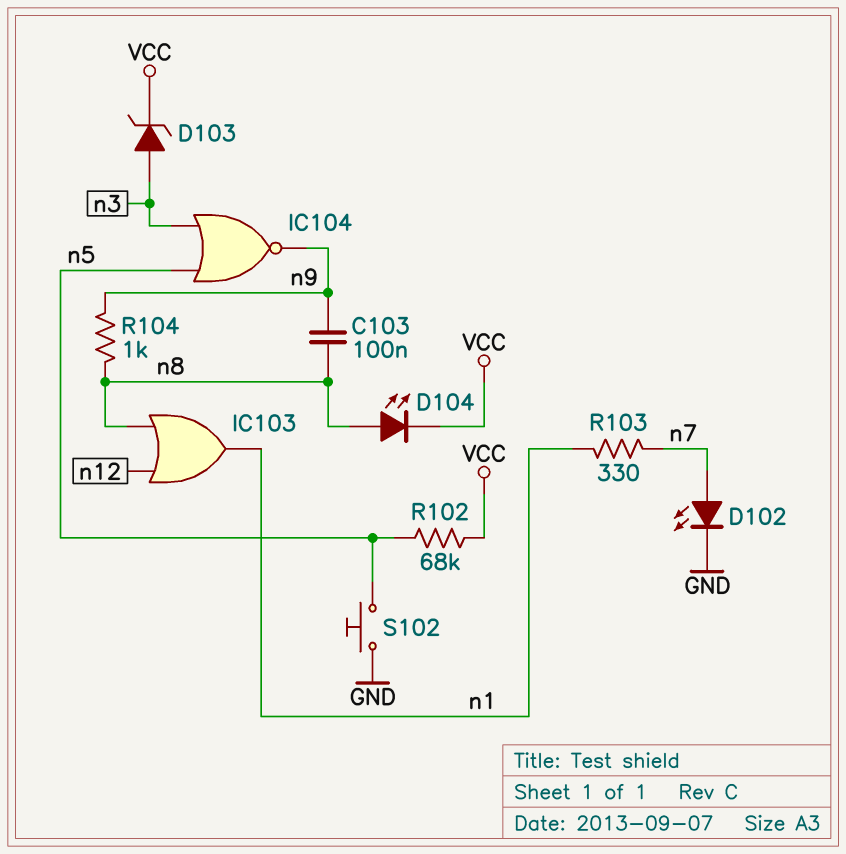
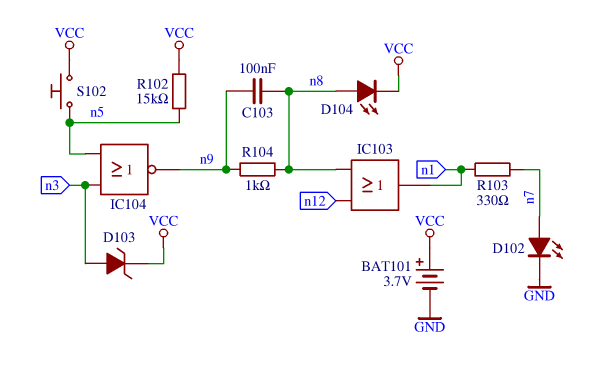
BAT101: none -> 3.7V (plus VCC, minus GND)
R102: 68k (VCC, n5) -> 15k (VCC, n5)
S102: button (GND, n5) -> button (VCC, n5)

